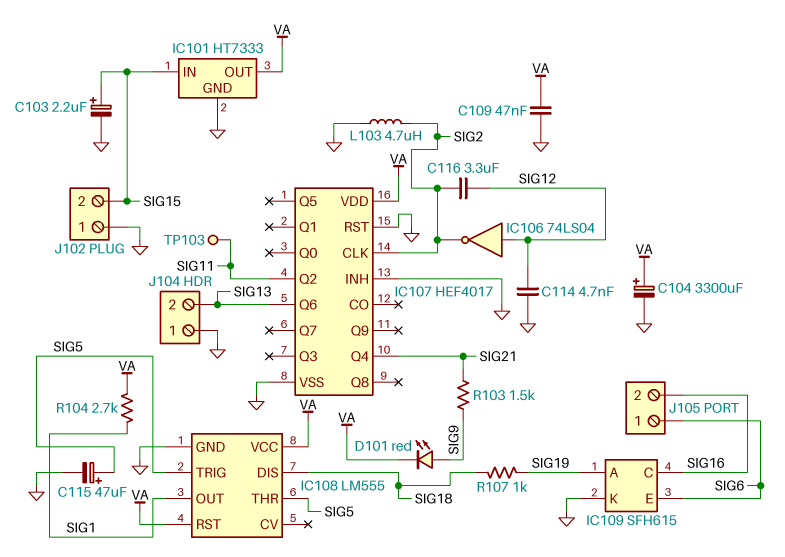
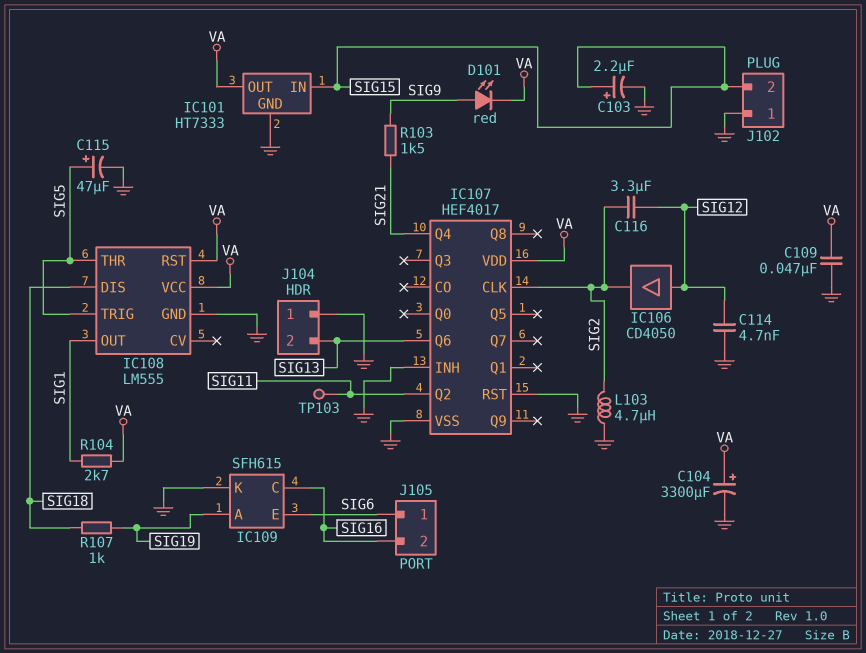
IC106: NOT 74LS04 (in SIG12, out SIG2) -> buffer CD4050 (in SIG12, out SIG2)

